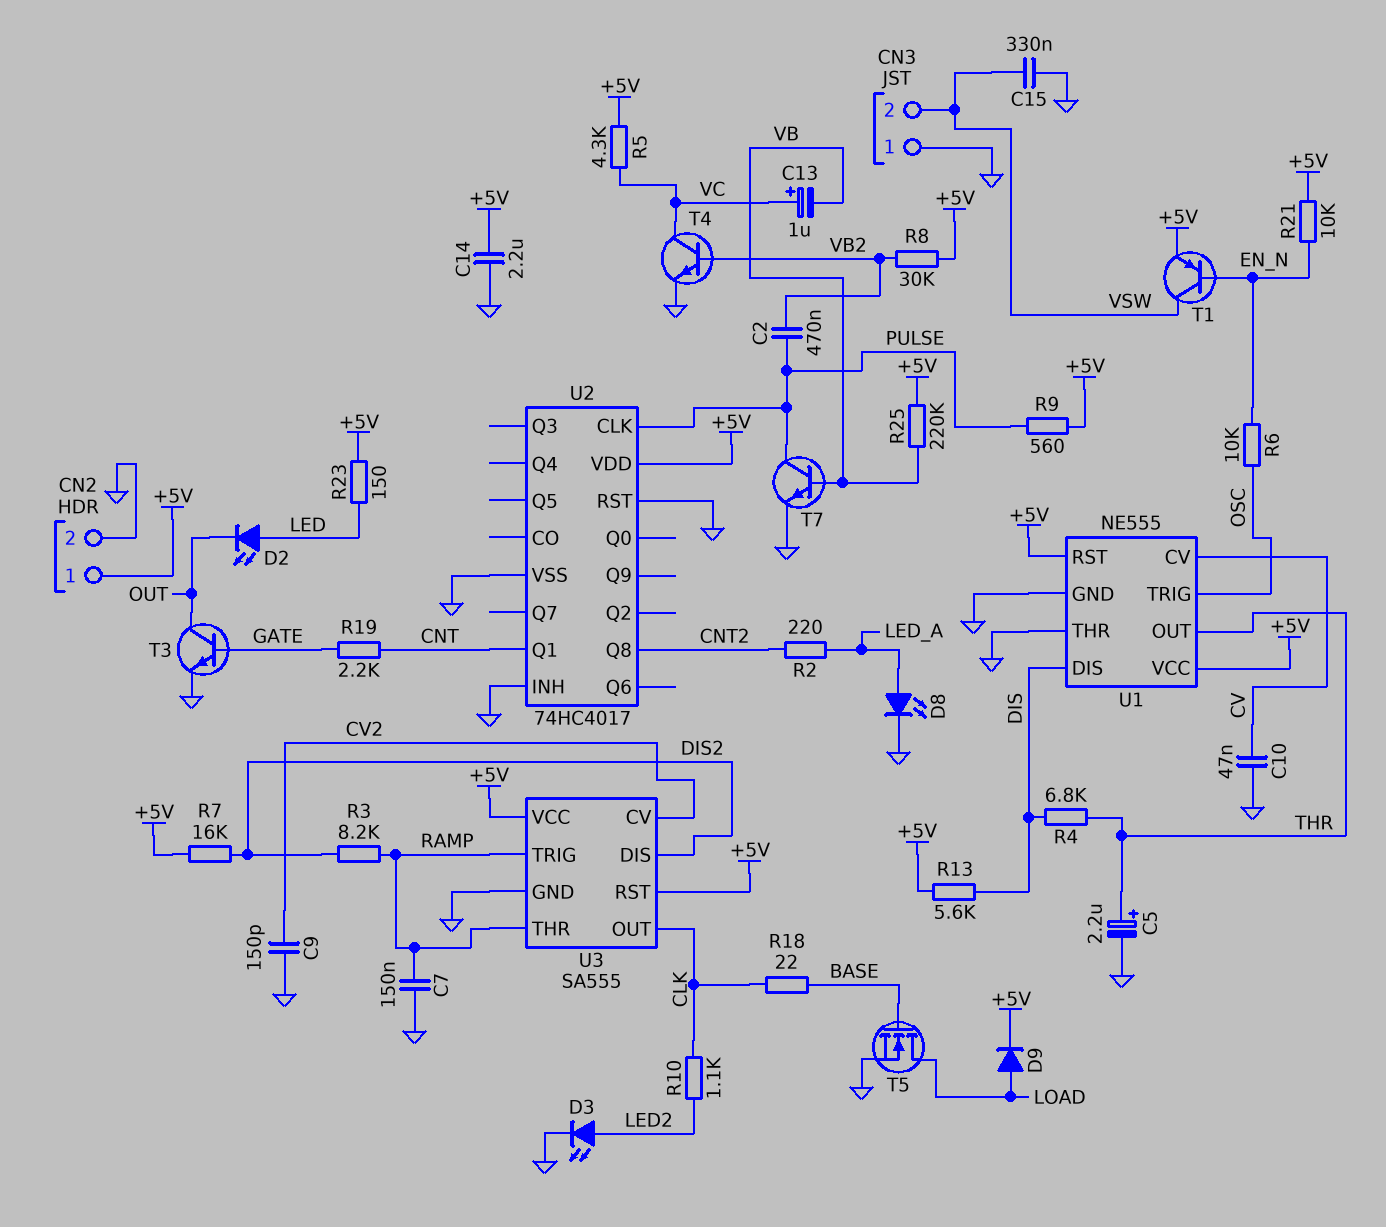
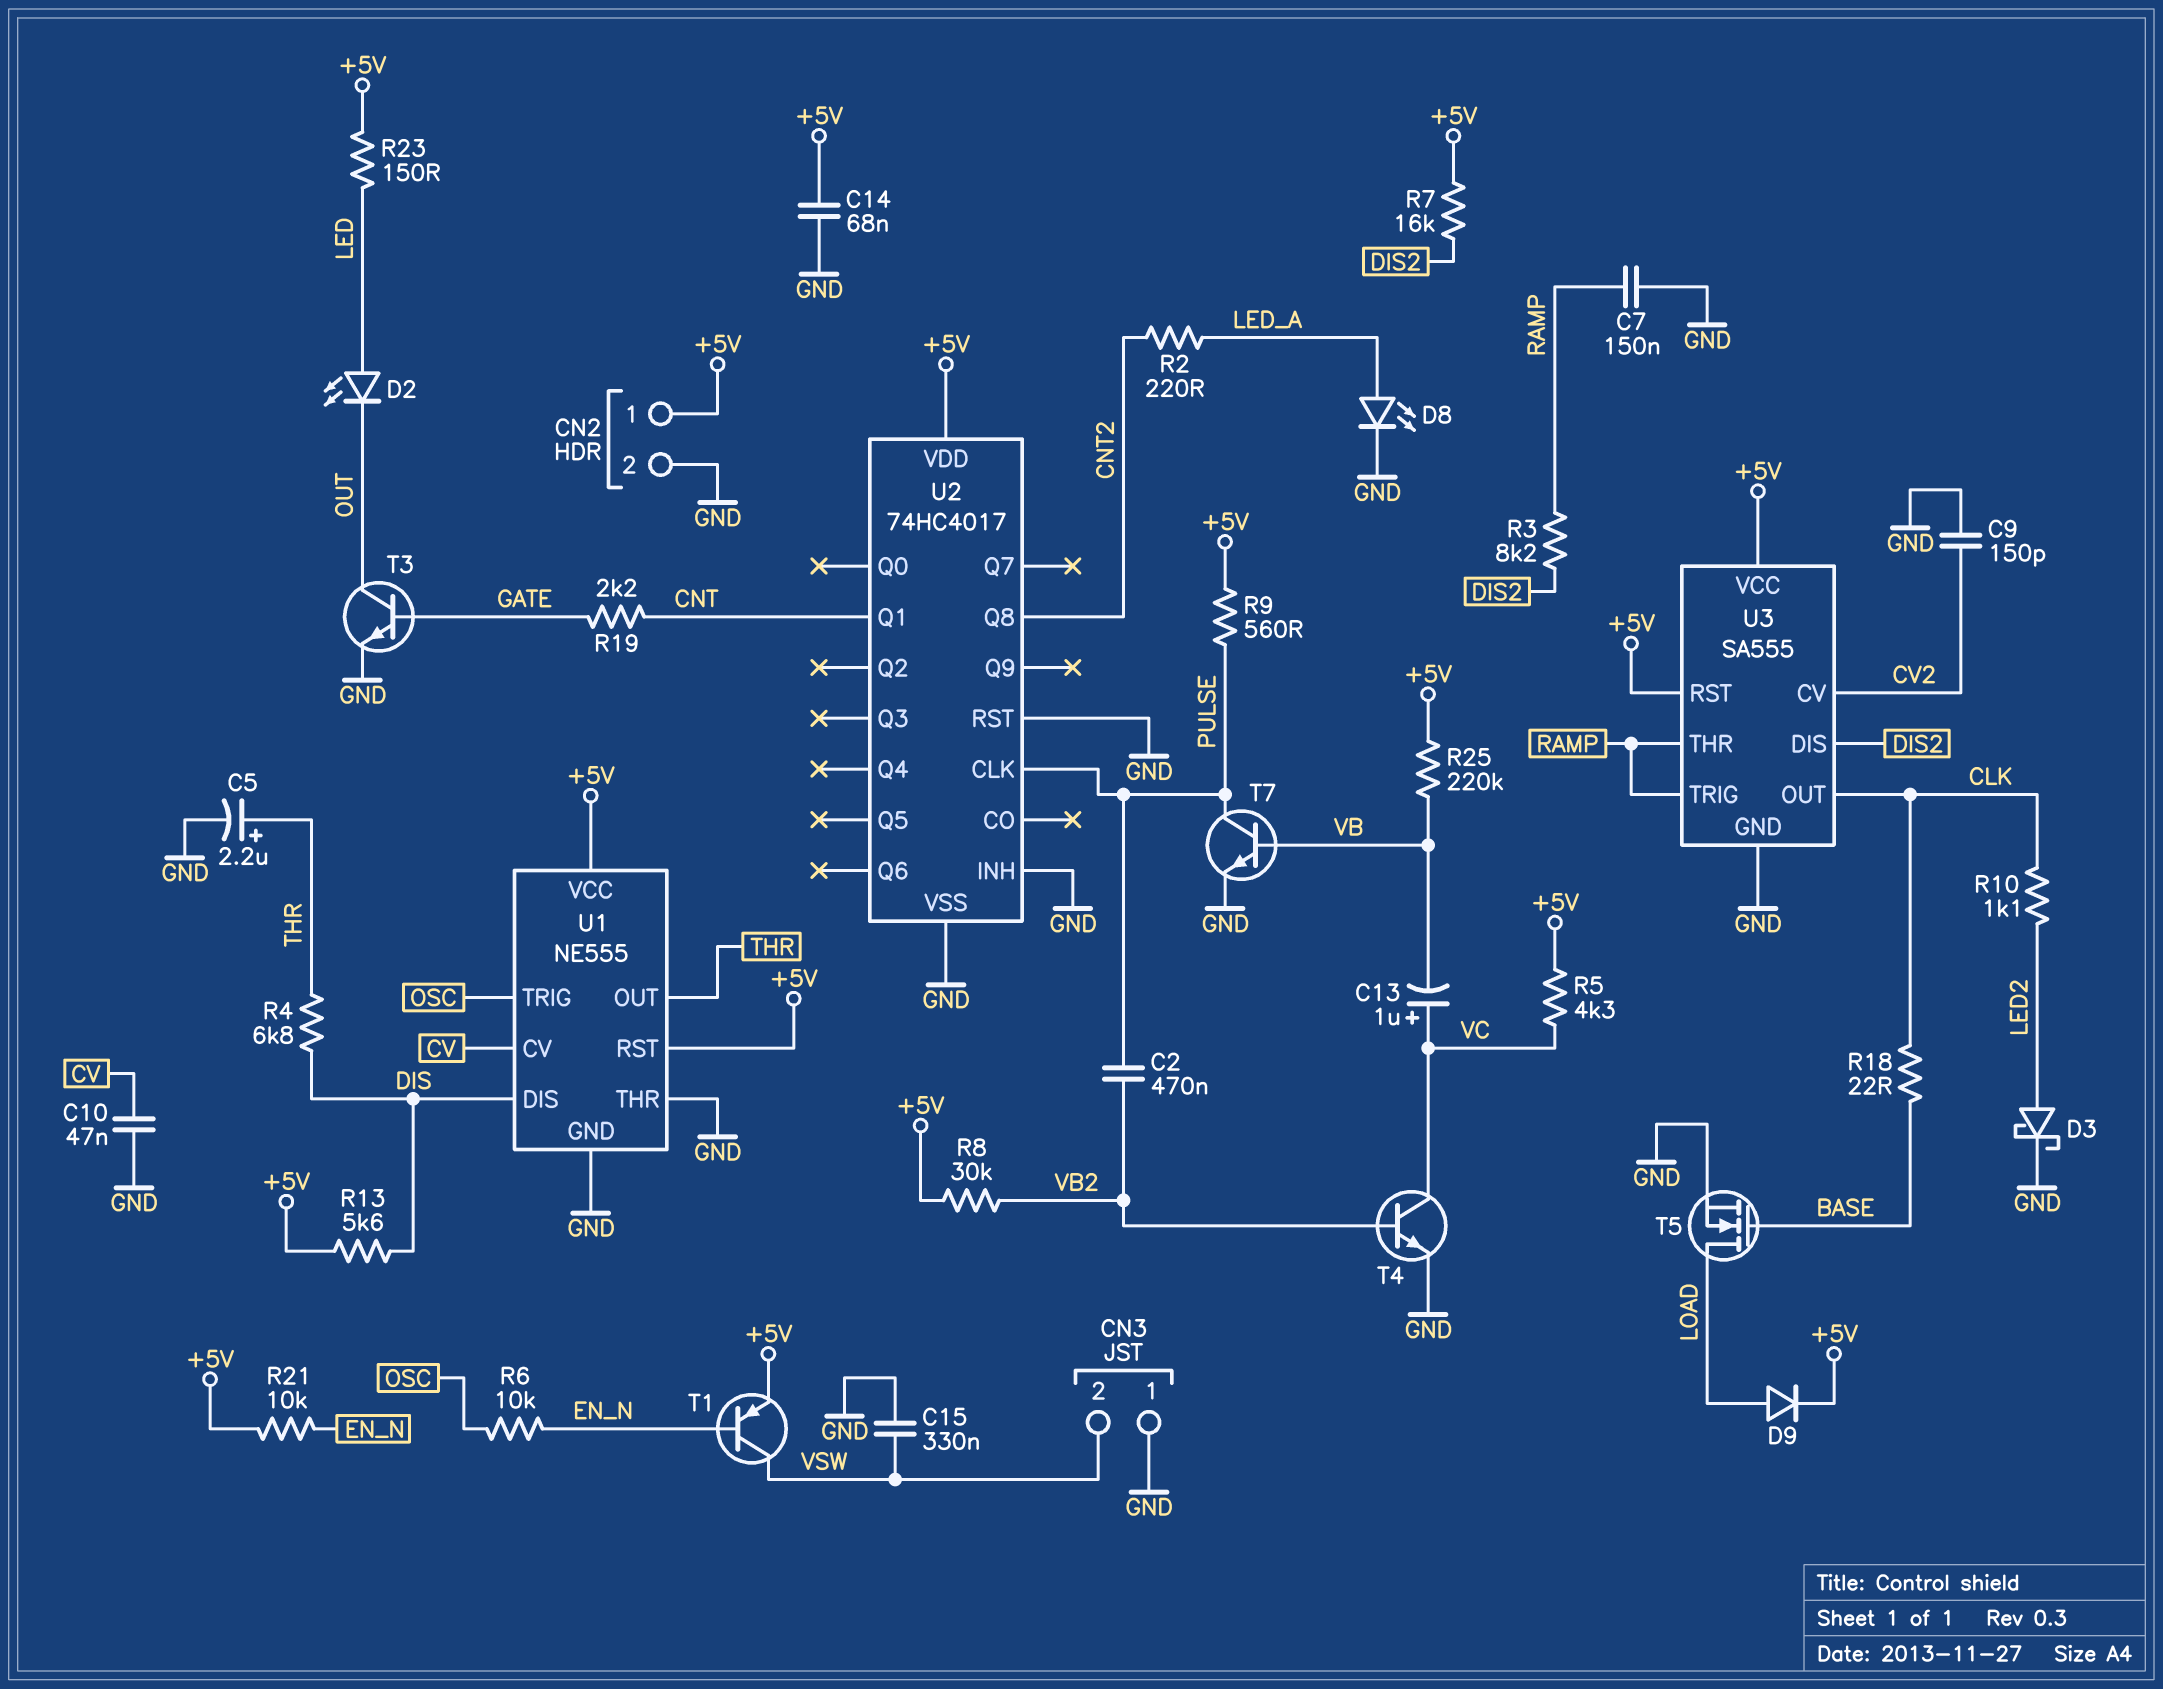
C14: 2.2uF (+5V, GND) -> 68nF (+5V, GND)
D3: LED (A LED2, K GND) -> schottky (A LED2, K GND)

